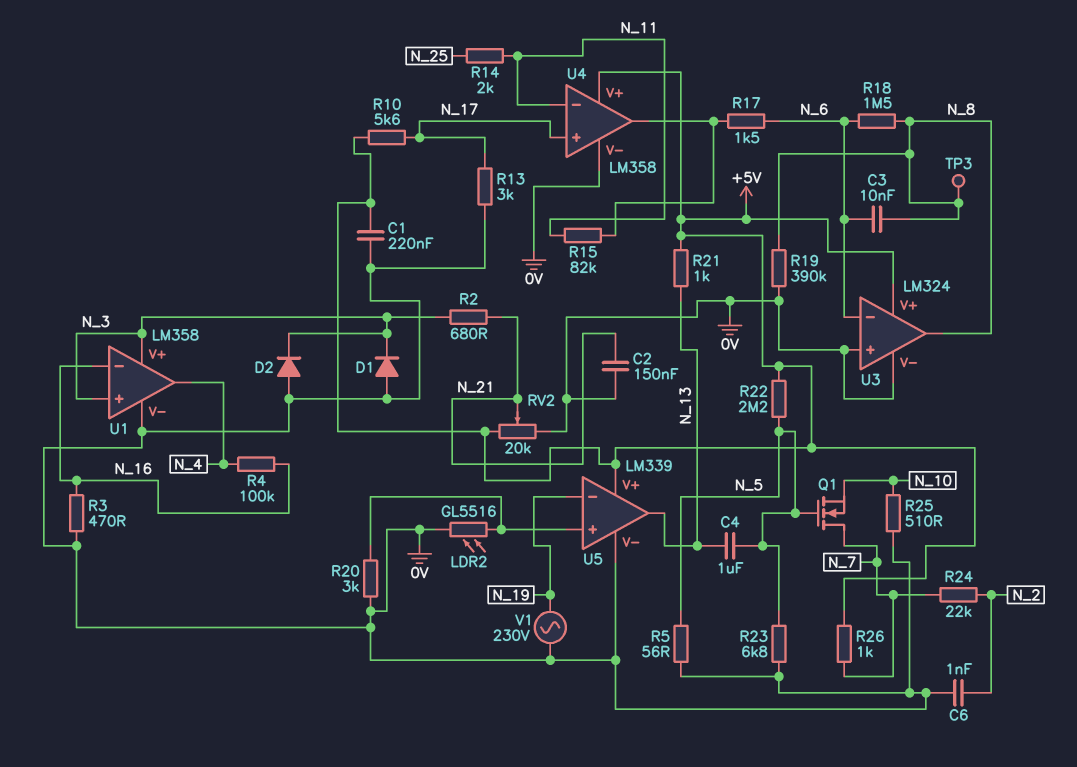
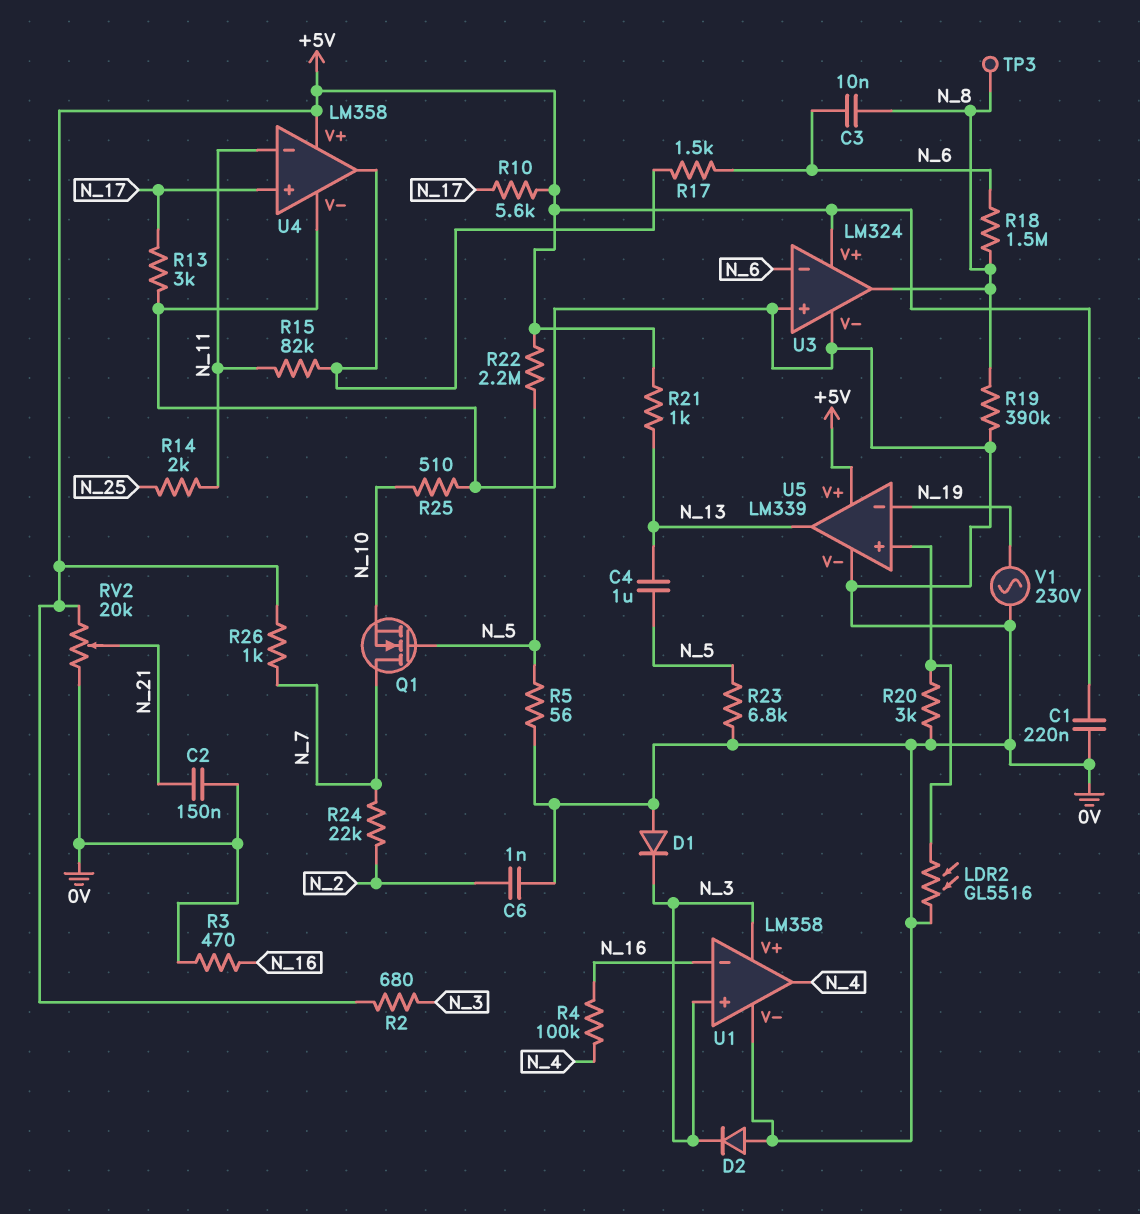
R2: 680 (N_3, N_21) -> 680 (+5V, N_3)

